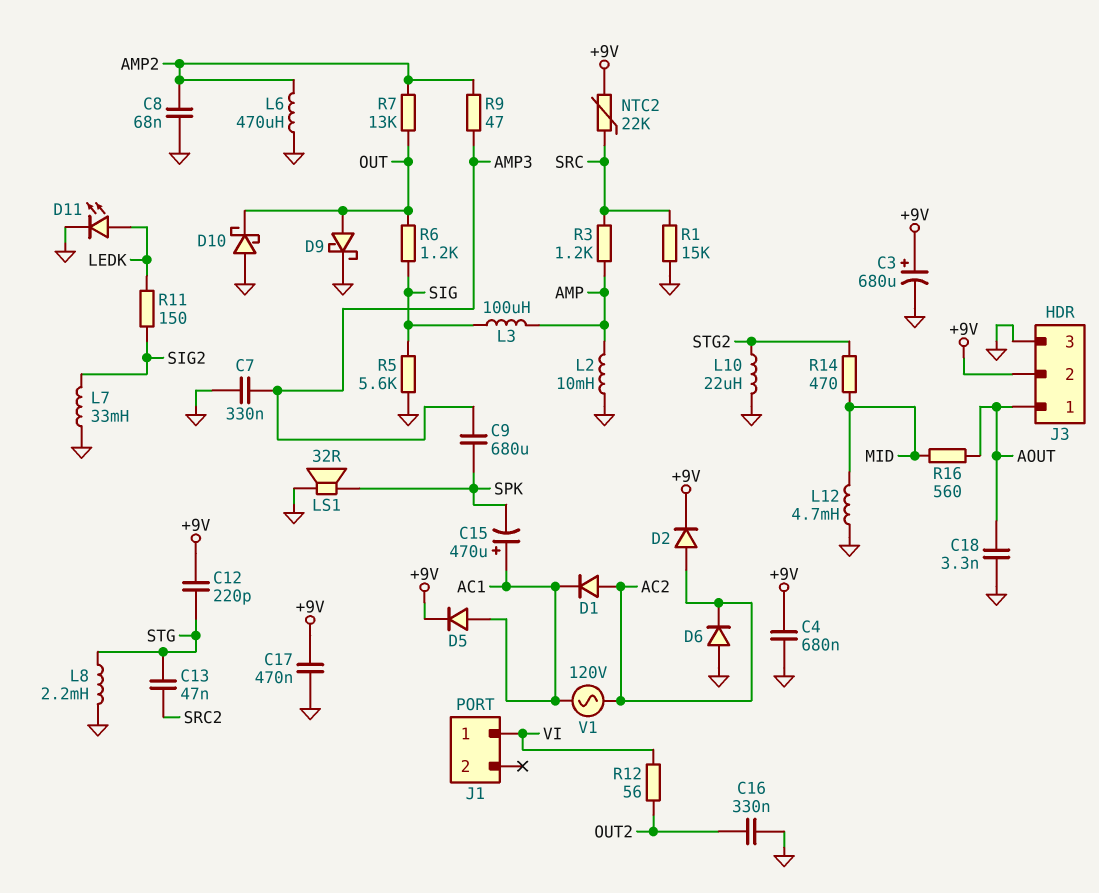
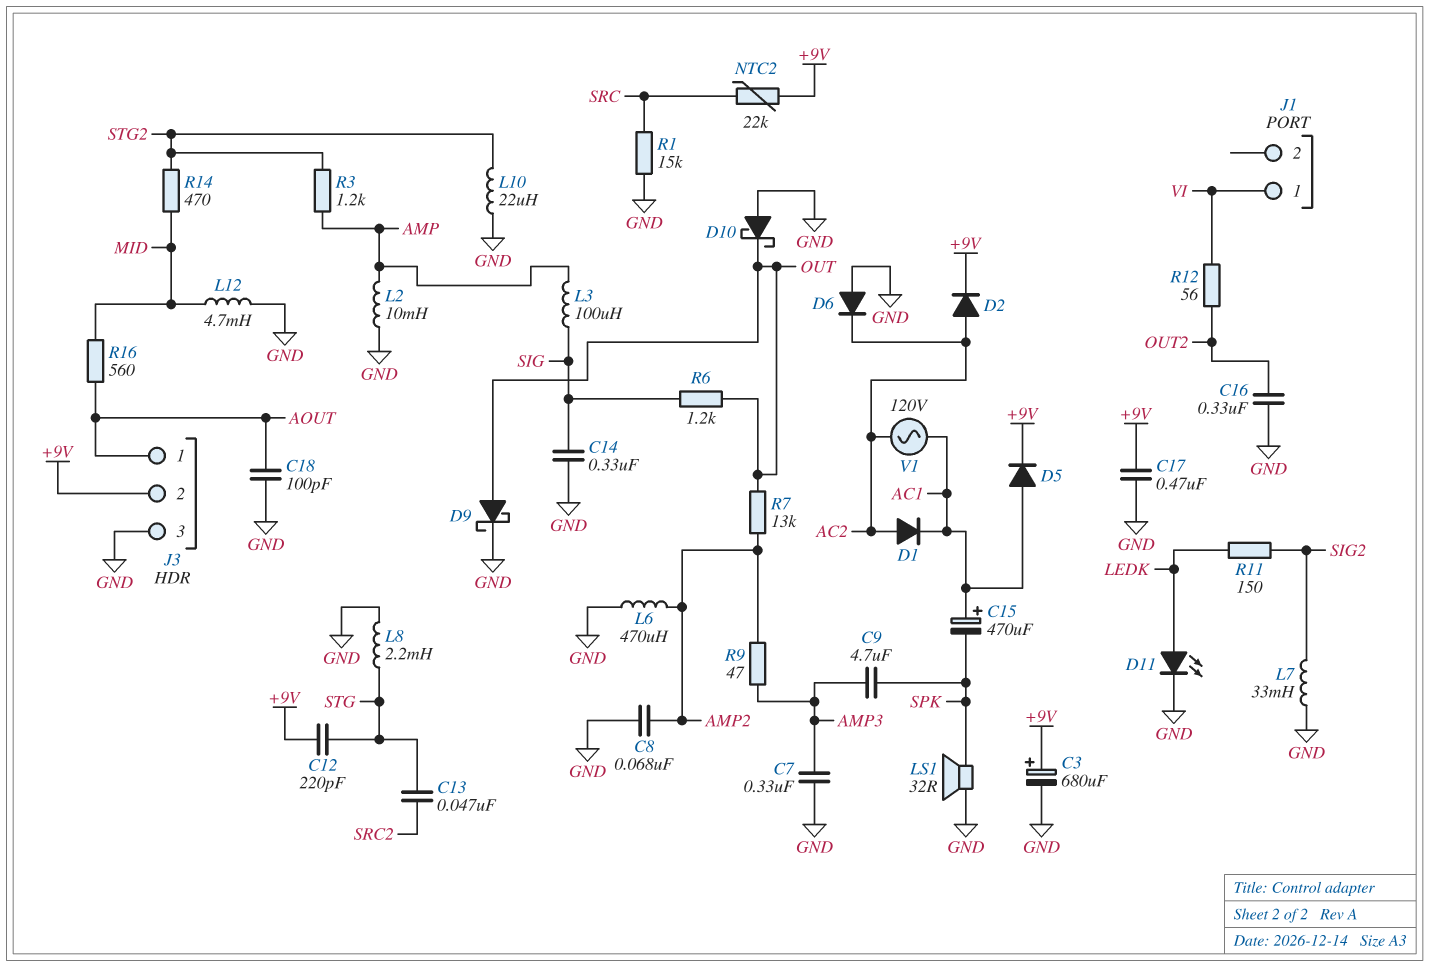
C4: 680nF (+9V, GND) -> none
C9: 680uF (AMP3, SPK) -> 4.7uF (AMP3, SPK)
C14: none -> 330nF (GND, SIG)
C18: 3.3nF (AOUT, GND) -> 100pF (AOUT, GND)
R3: 1.2k (AMP, SRC) -> 1.2k (AMP, STG2)
R5: 5.6k (GND, SIG) -> none

